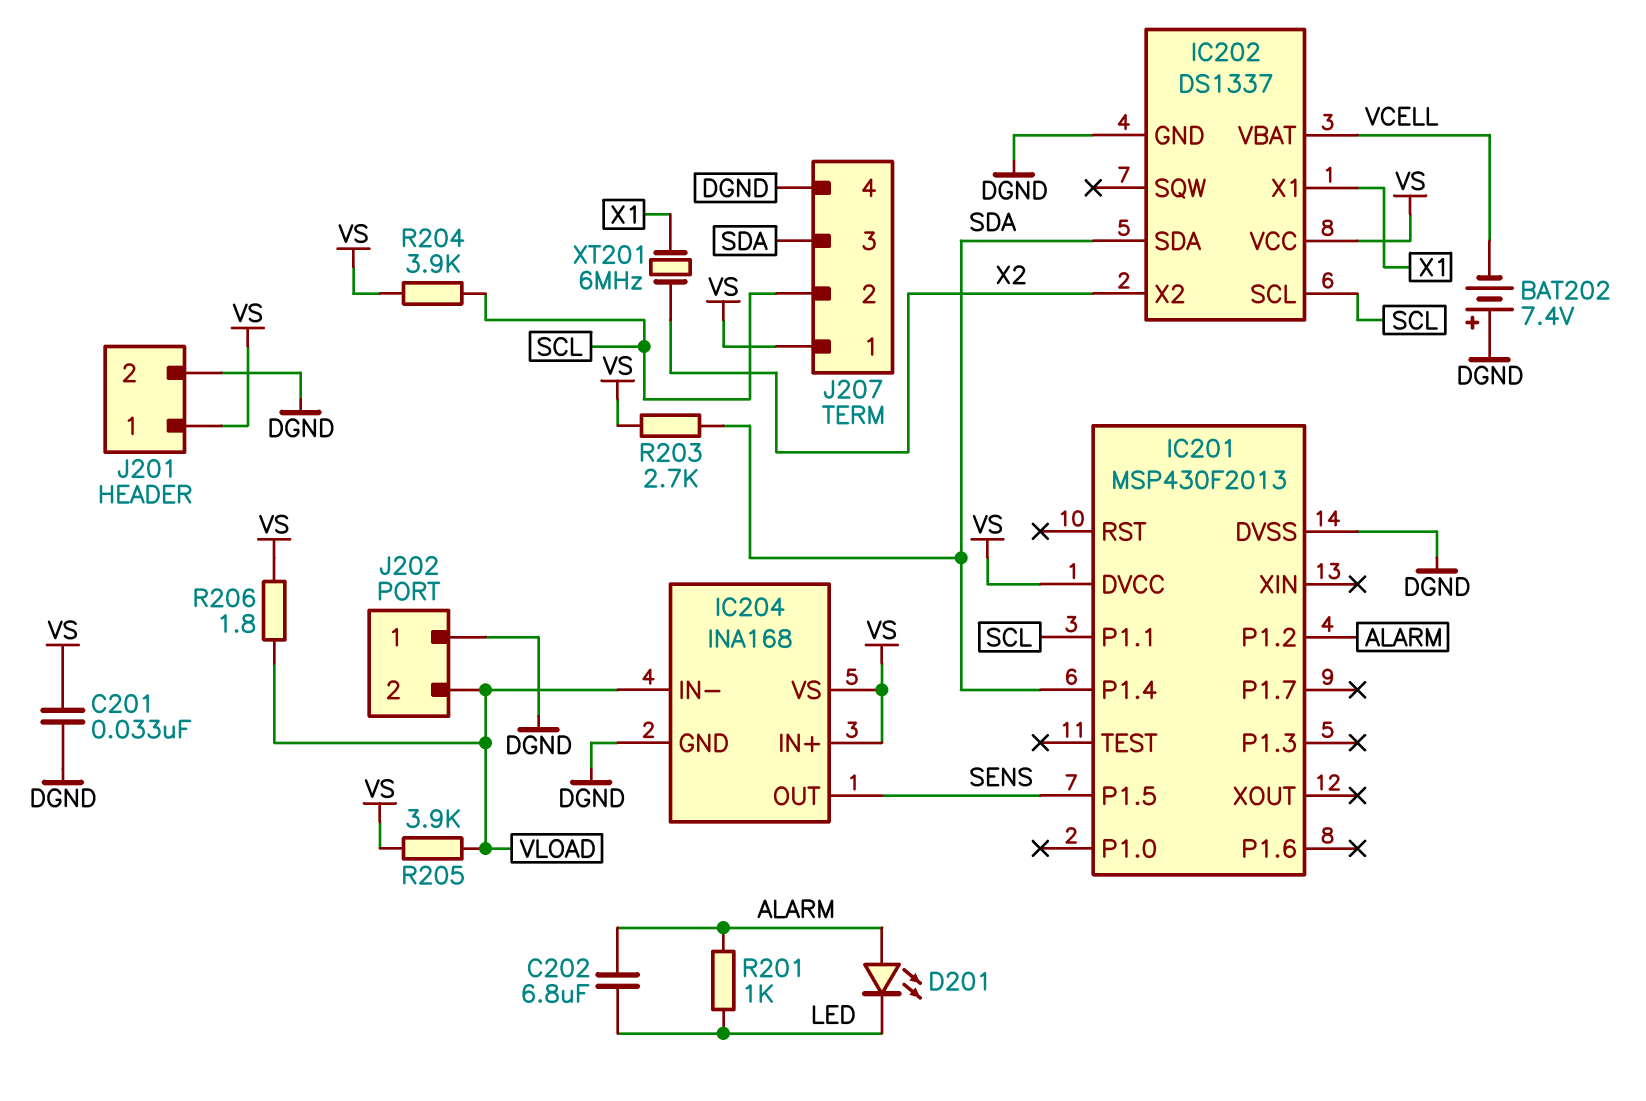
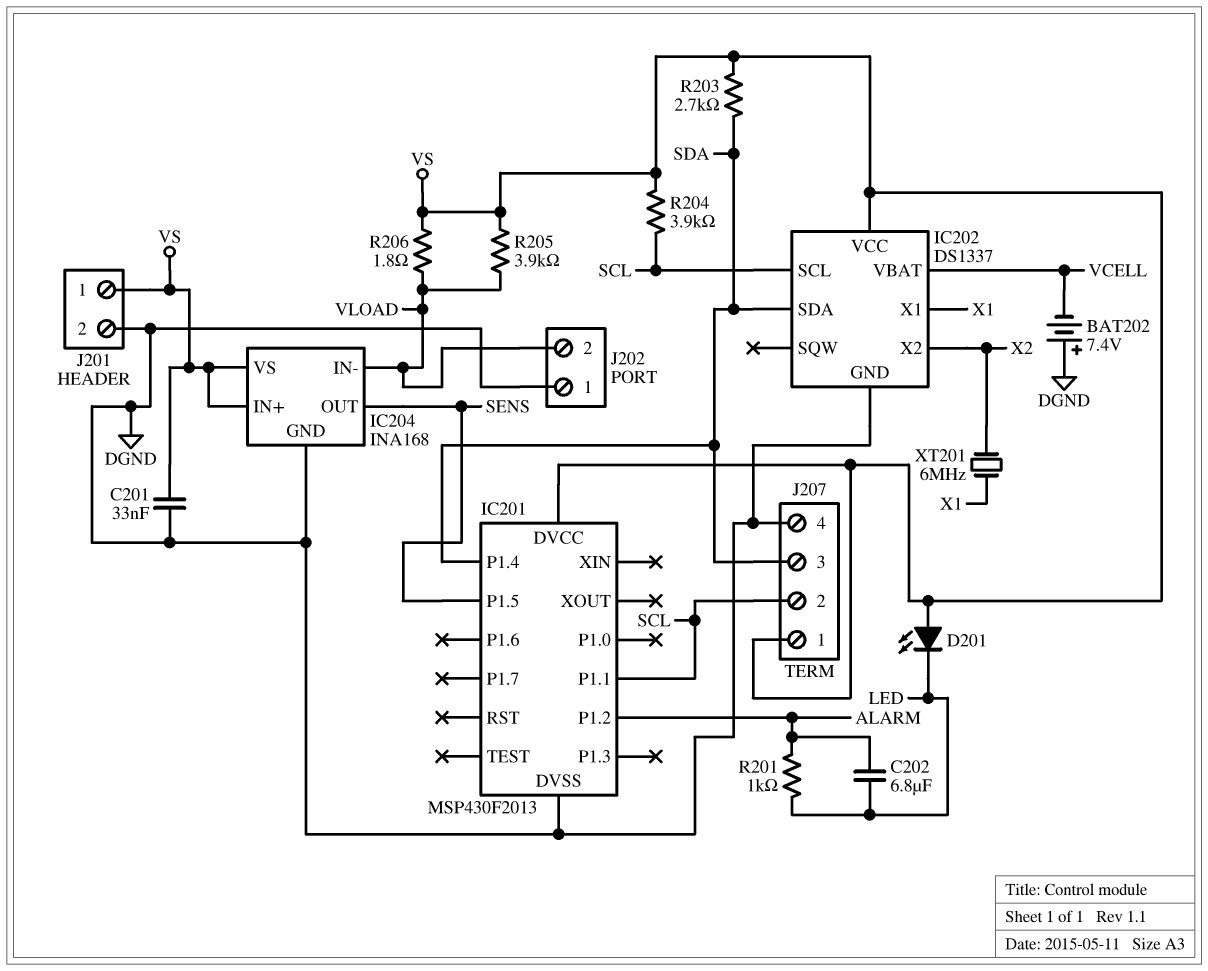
D201: LED (A ALARM, K LED) -> LED (A VS, K LED)

